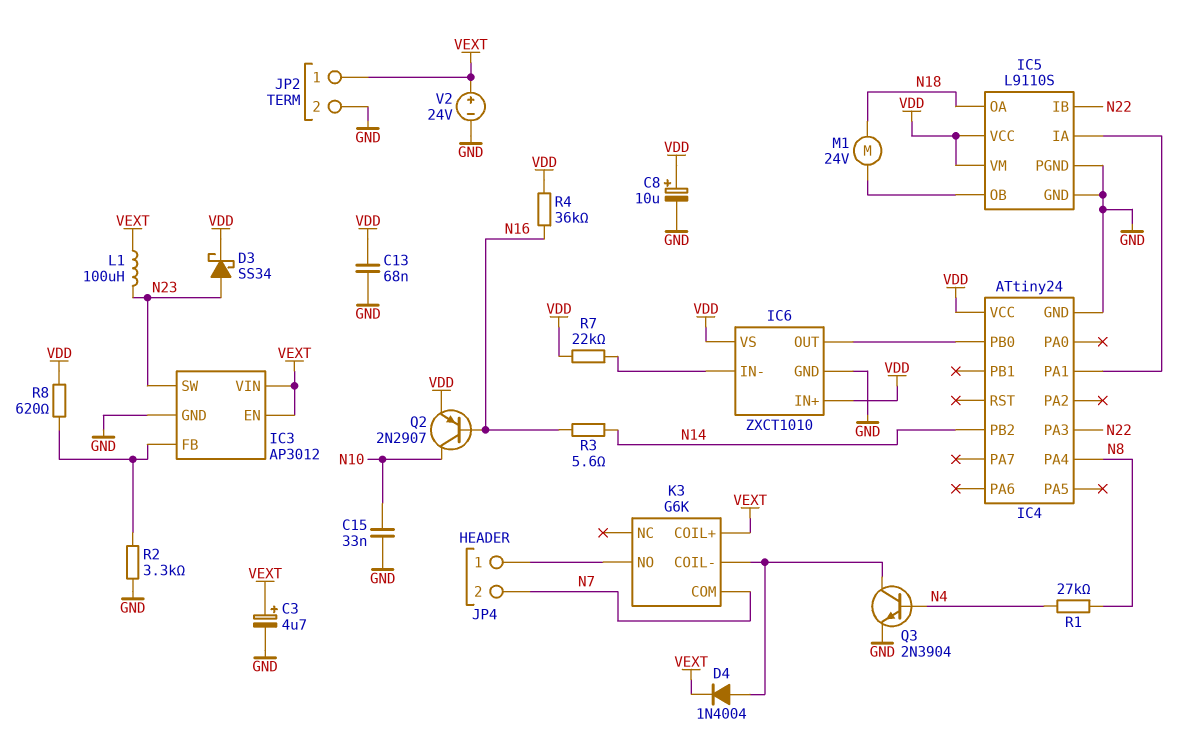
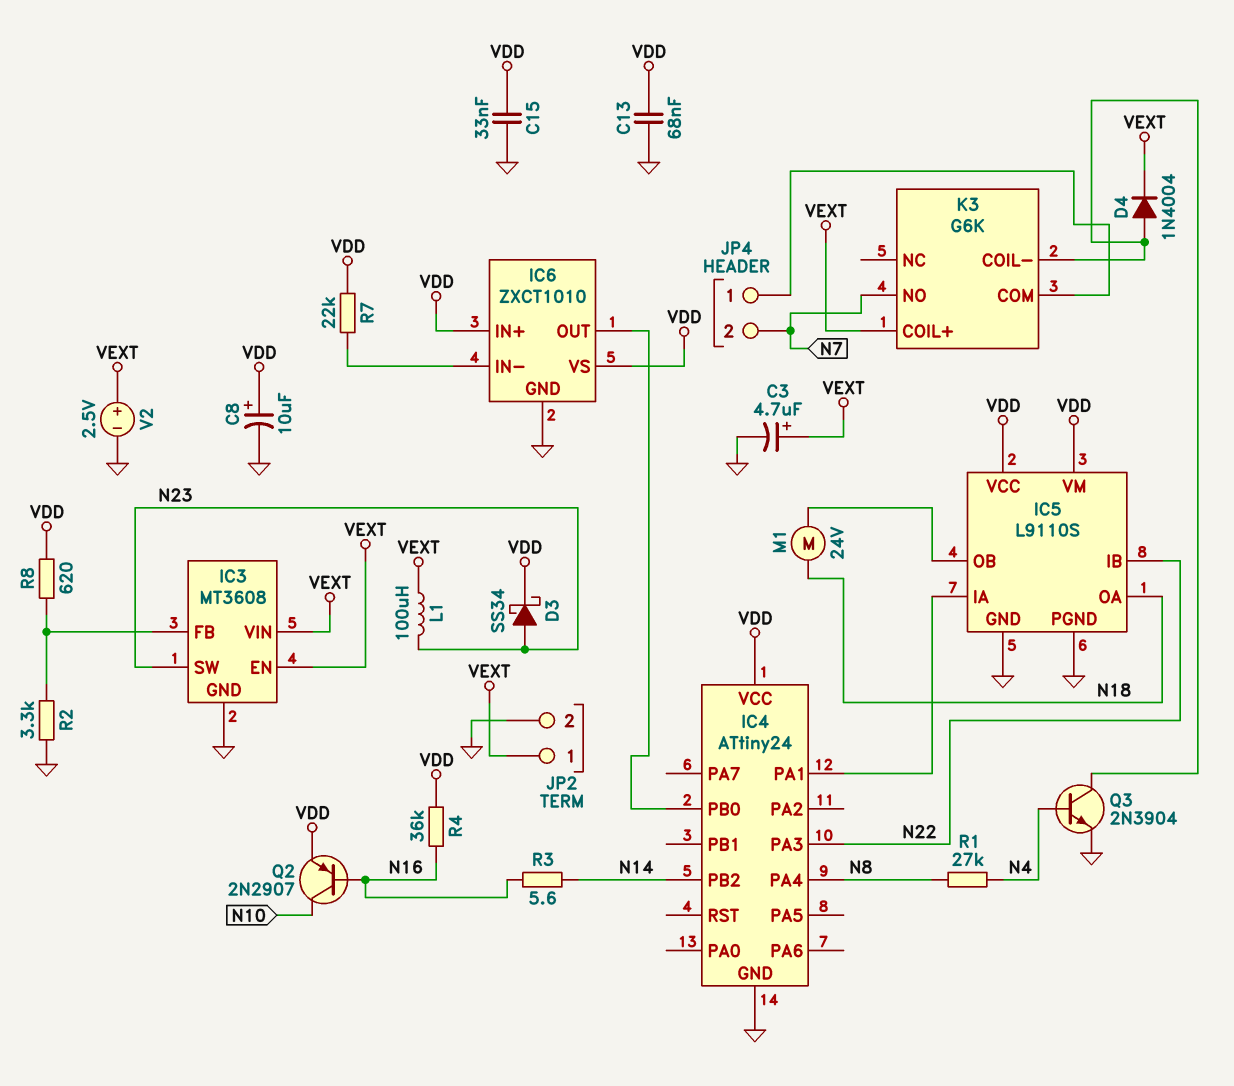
C15: 33nF (GND, N10) -> 33nF (GND, VDD)
IC3: AP3012 -> MT3608
K3 pin COM: N7 -> JP4/1
K3 pin NO: JP4/1 -> N7
V2: 24V (plus VEXT, minus GND) -> 2.5V (plus VEXT, minus GND)

